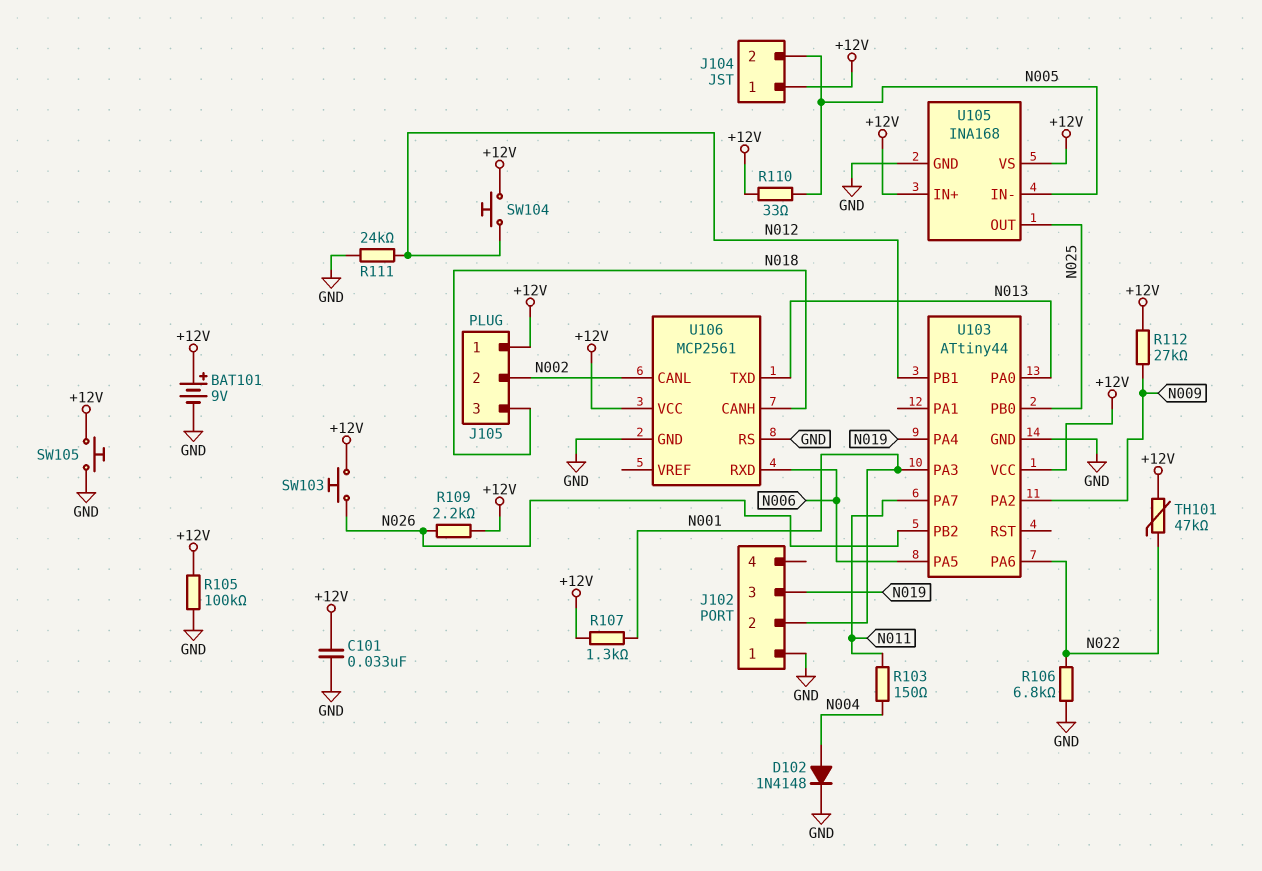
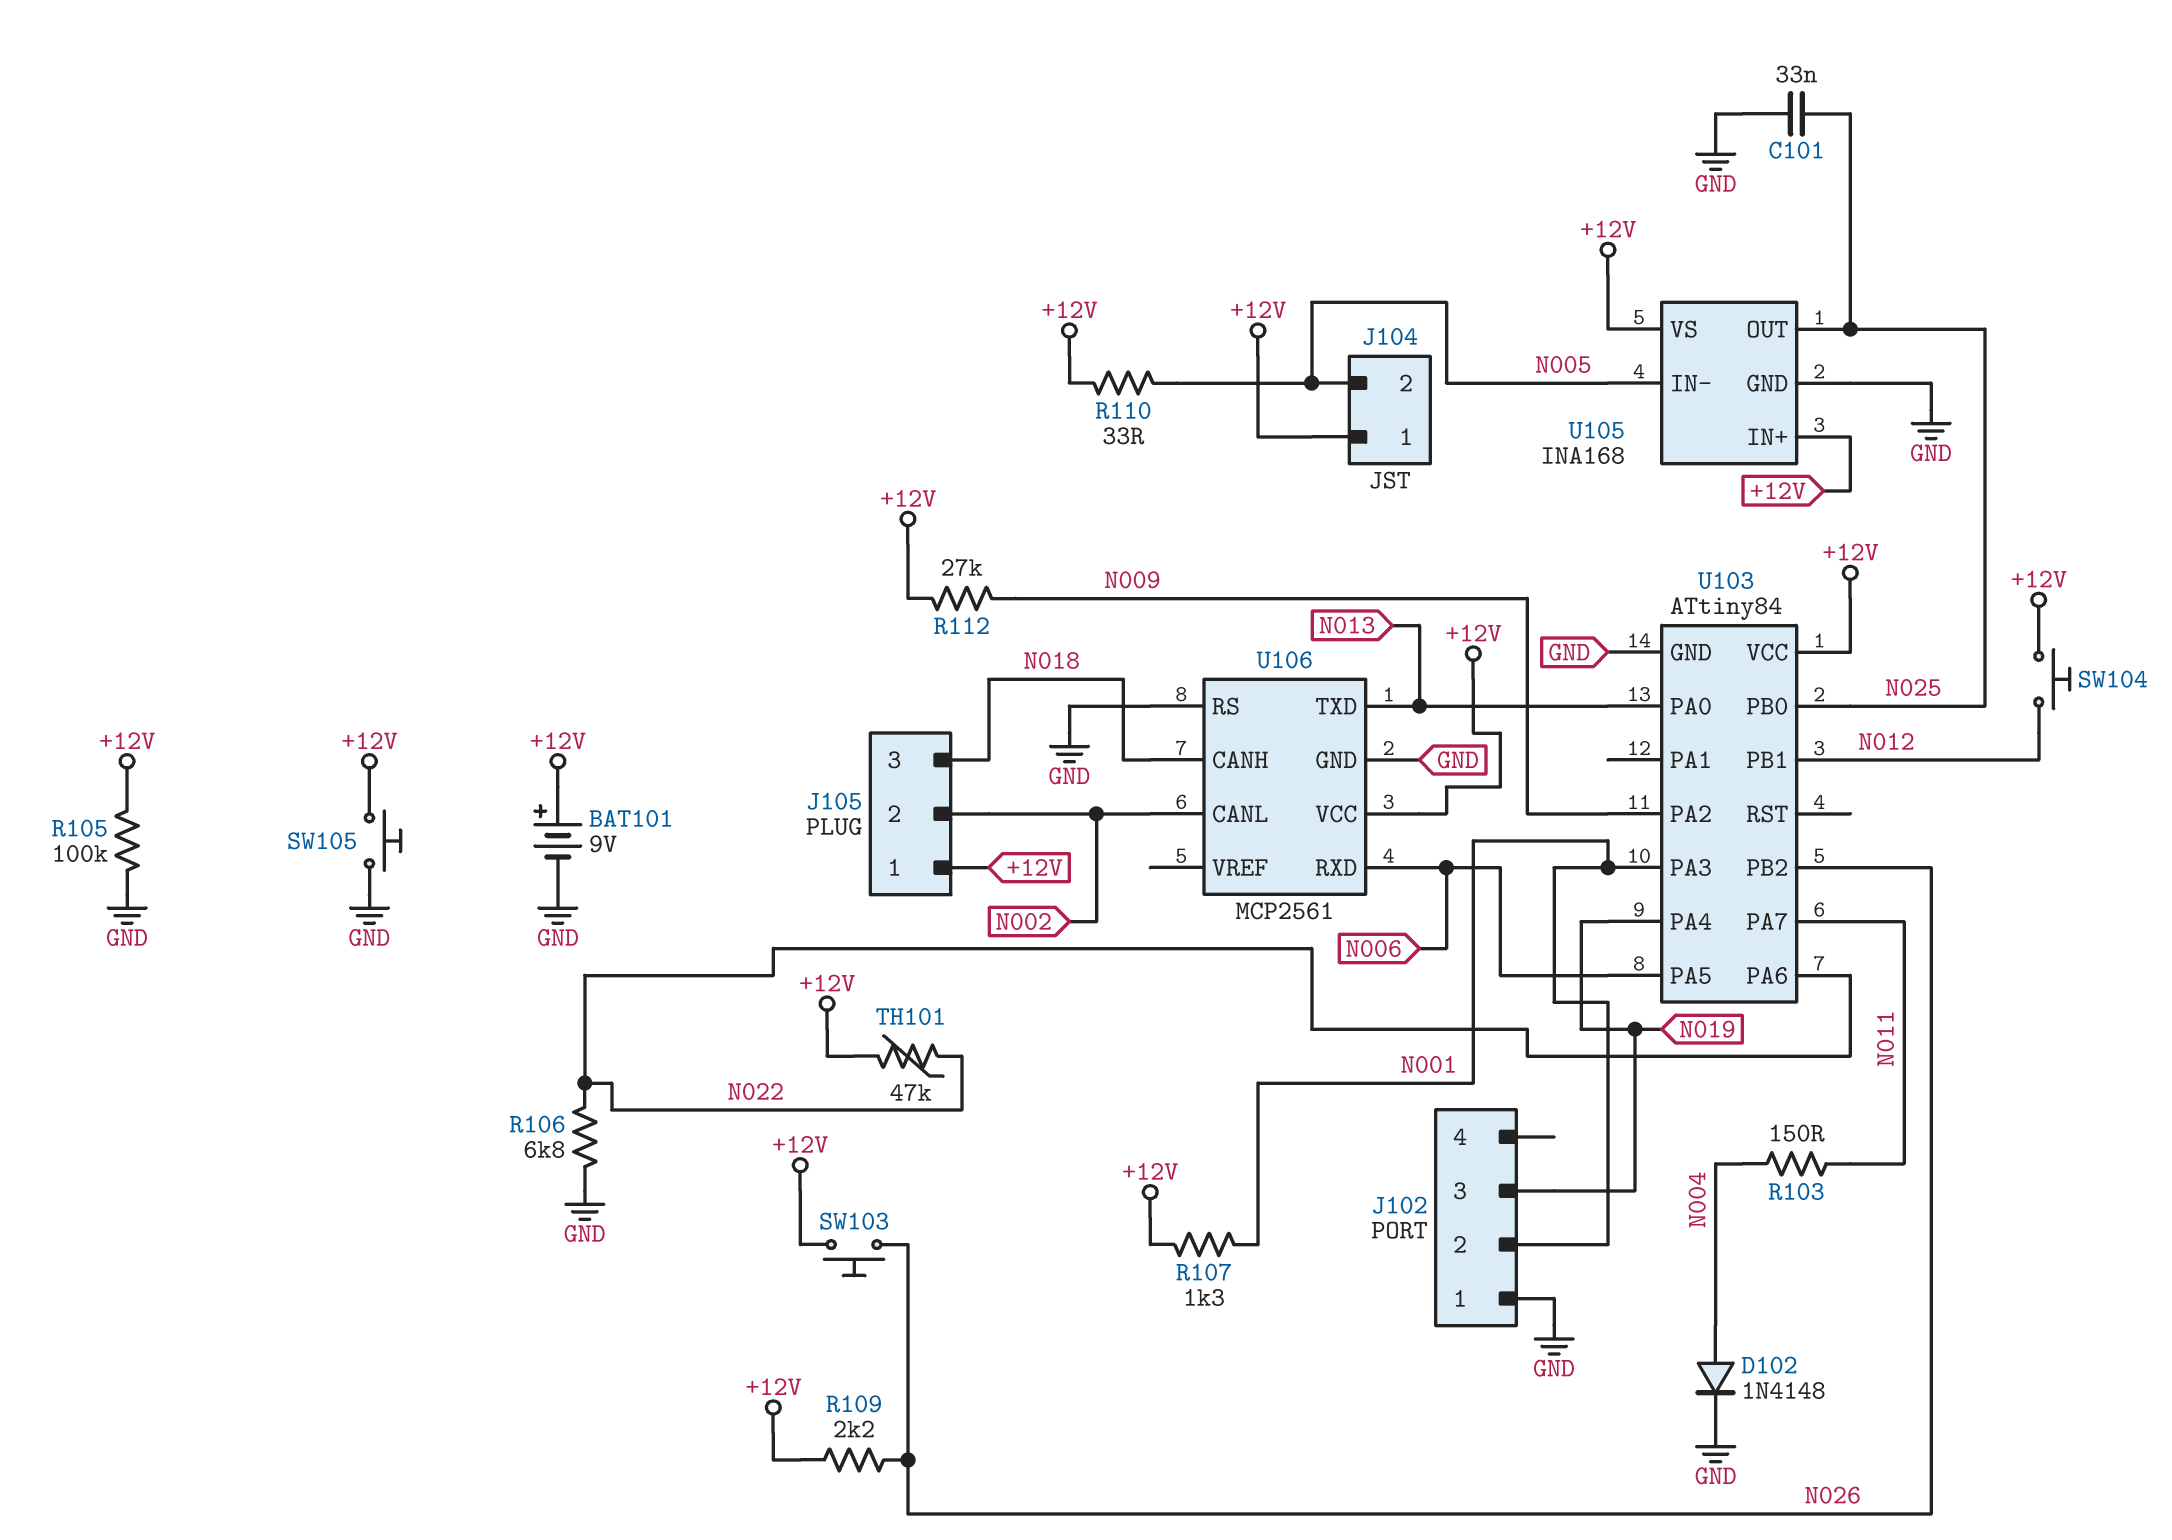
C101: 33nF (+12V, GND) -> 33nF (GND, N025)
R111: 24k (GND, N012) -> none
U103: ATtiny44 -> ATtiny84

